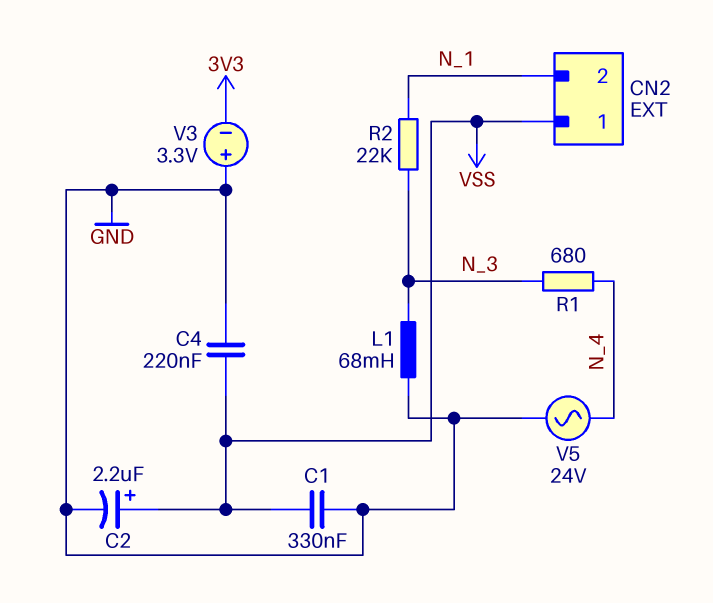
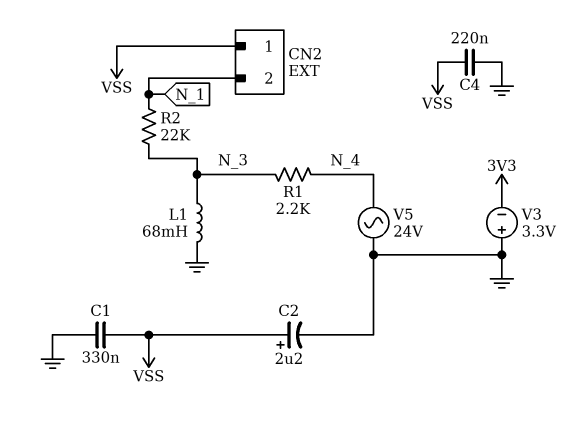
R1: 680 (N_3, N_4) -> 2.2k (N_3, N_4)

